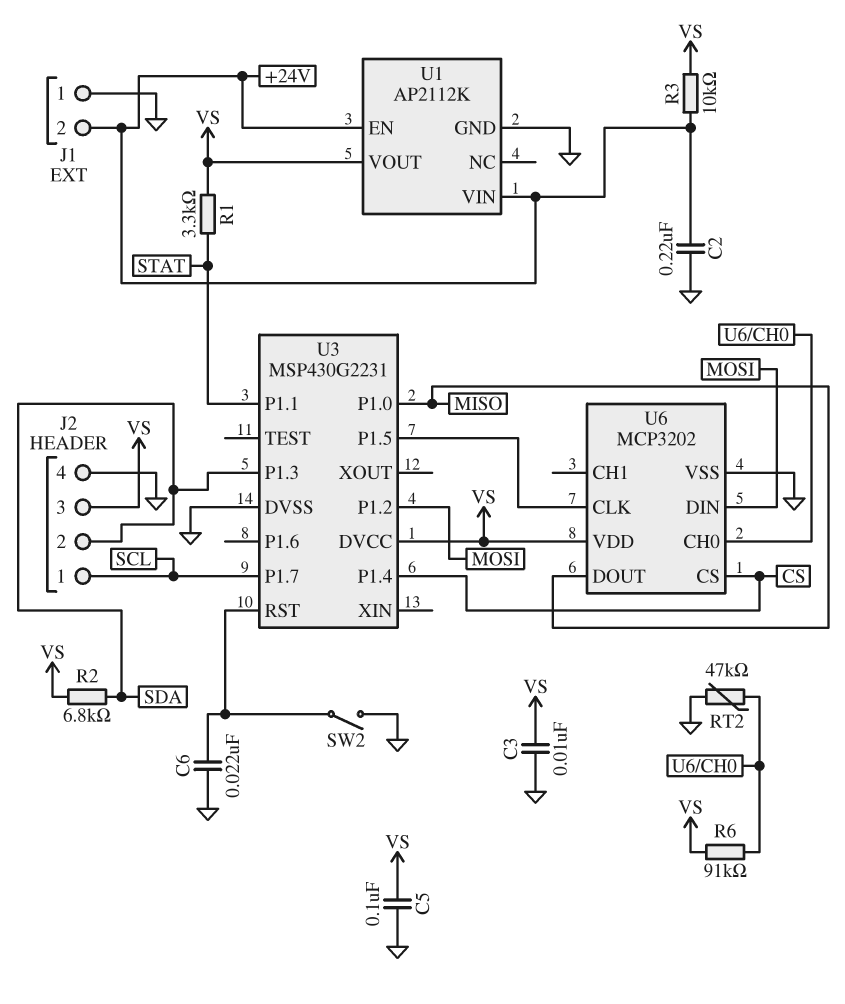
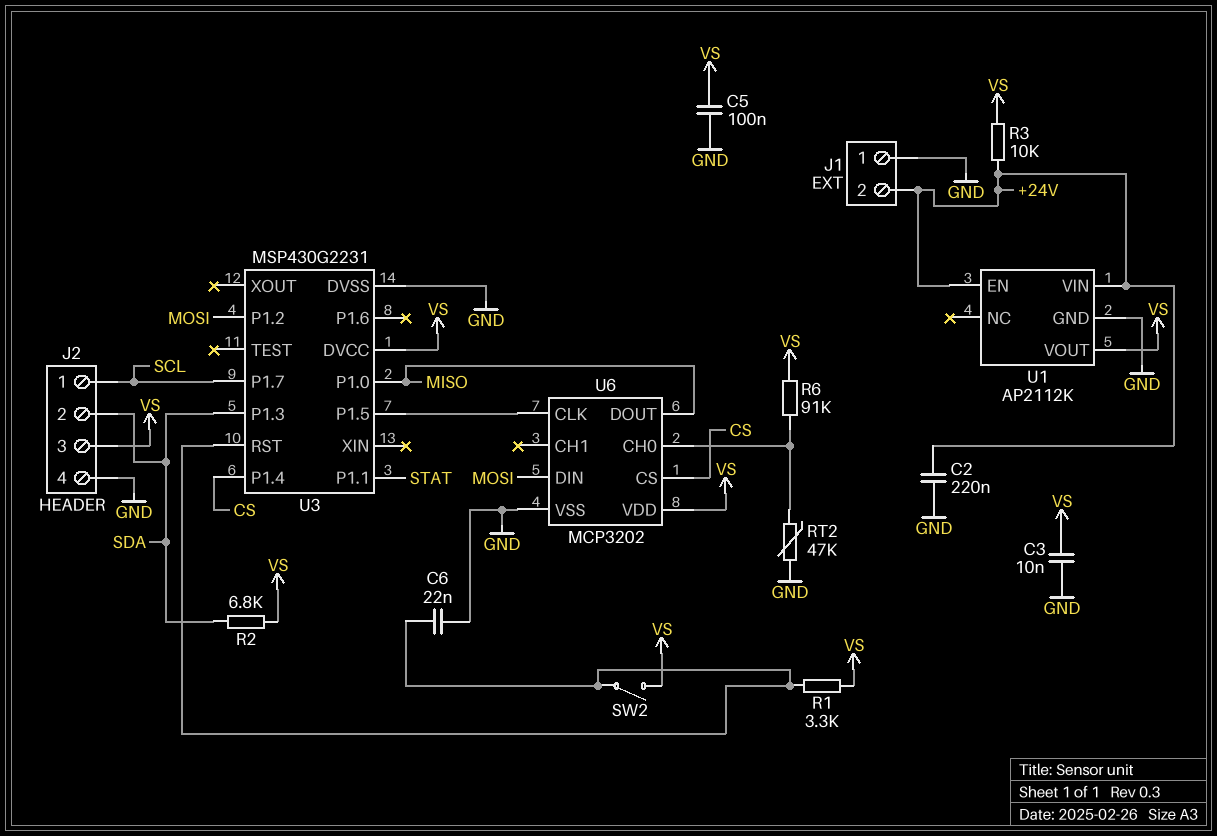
R1: 3.3k (STAT, VS) -> 3.3k (U3/RST, VS)
SW2: switch (GND, U3/RST) -> switch (U3/RST, VS)

